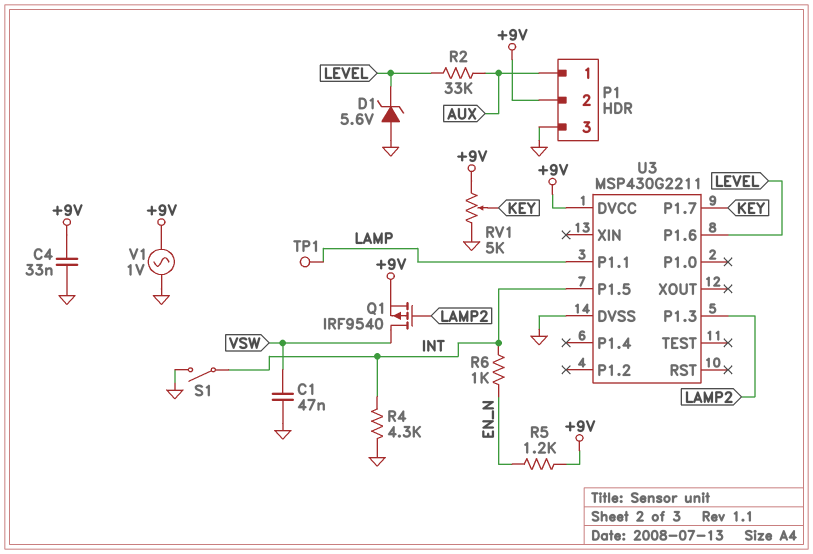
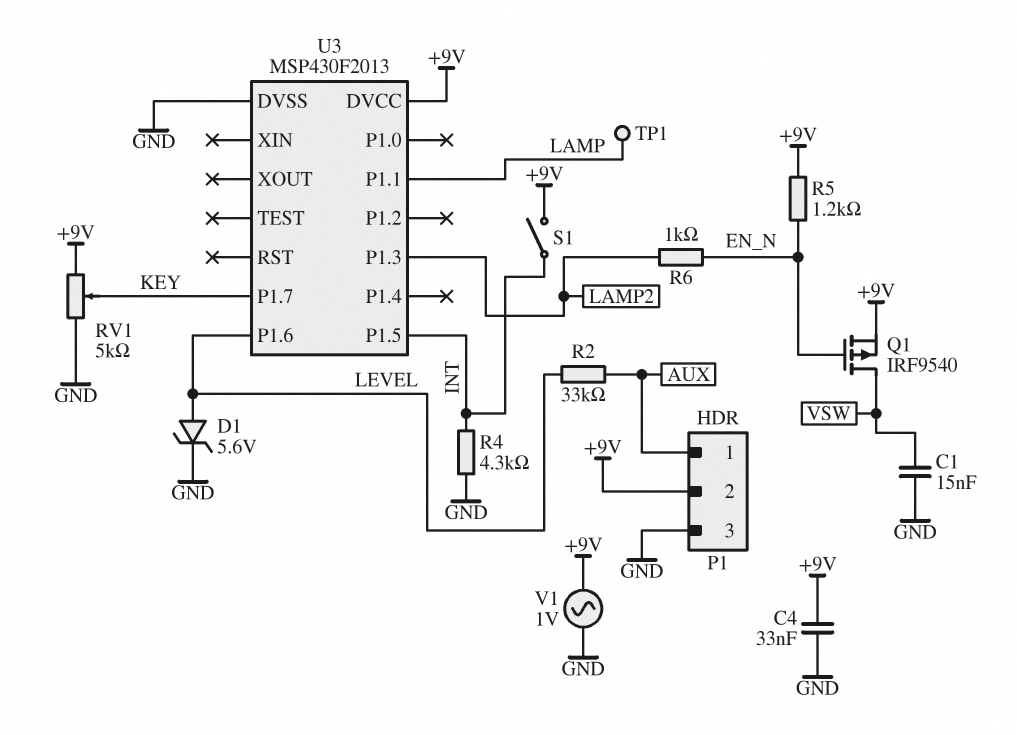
C1: 47nF (GND, VSW) -> 15nF (GND, VSW)
D1: zener 5.6V (A GND, K LEVEL) -> zener 5.6V (A LEVEL, K GND)
Q1: PMOS IRF9540 (G LAMP2, D VSW, S +9V) -> PMOS IRF9540 (G EN_N, D VSW, S +9V)
R6: 1k (EN_N, INT) -> 1k (EN_N, LAMP2)
S1: switch (GND, INT) -> switch (+9V, INT)
U3: MSP430G2211 -> MSP430F2013

